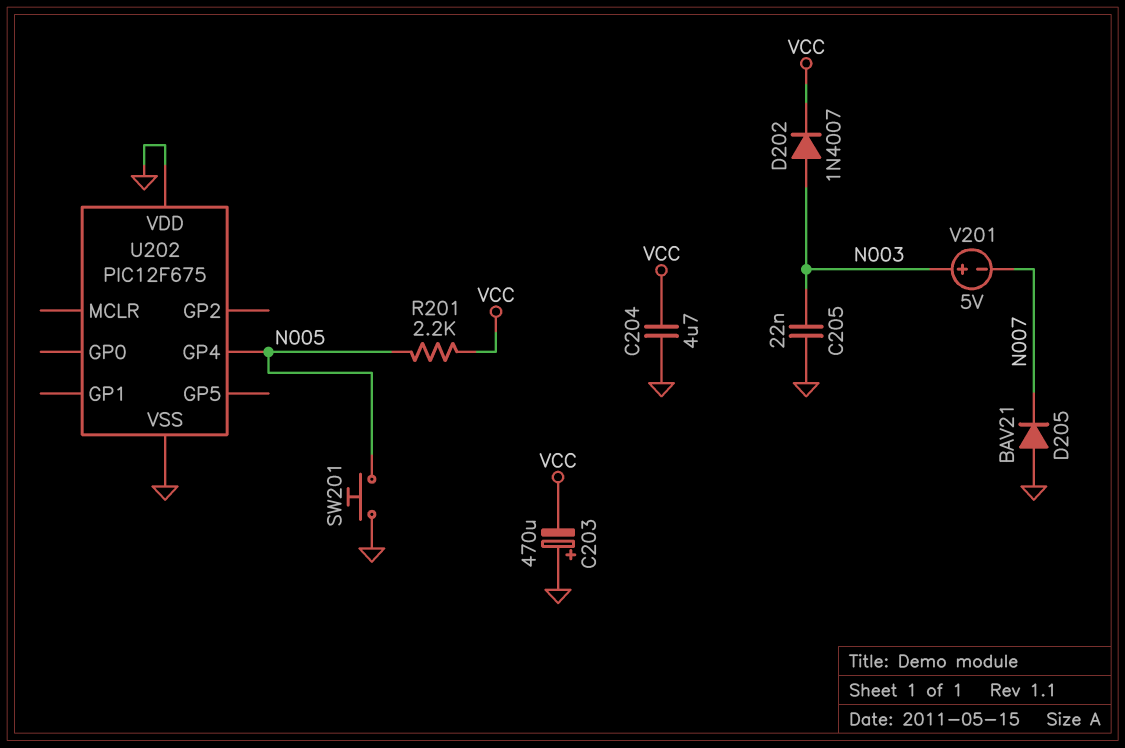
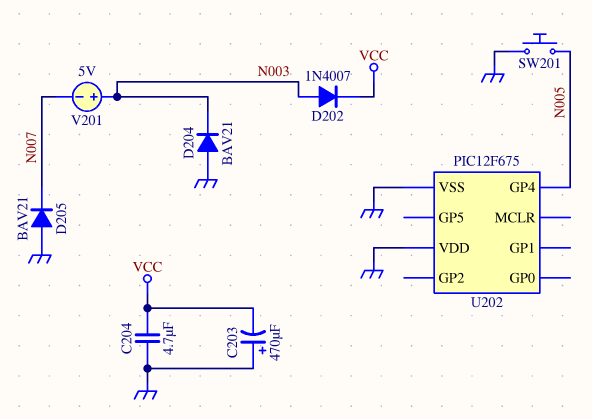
C205: 22nF (GND, N003) -> none
D204: none -> diode BAV21 (A GND, K N003)
R201: 2.2k (N005, VCC) -> none

